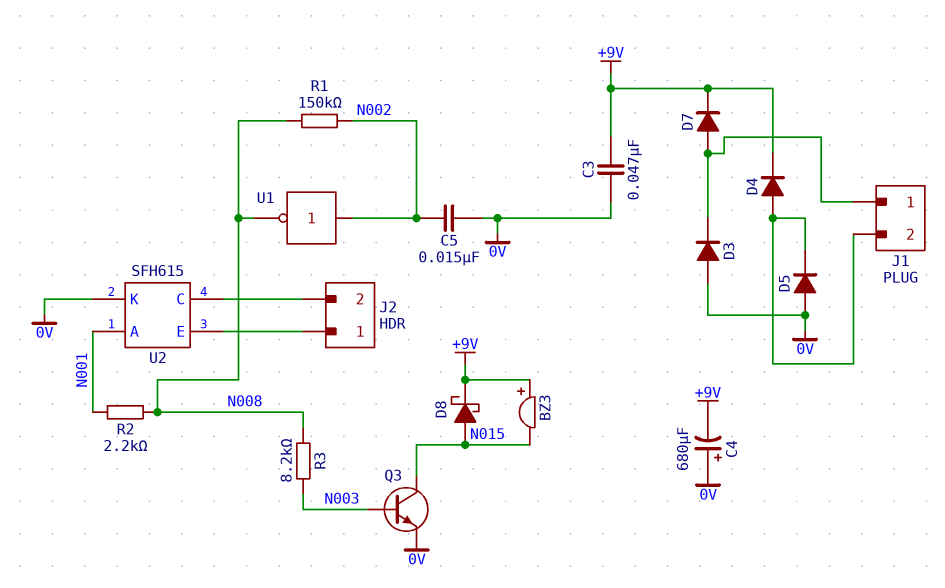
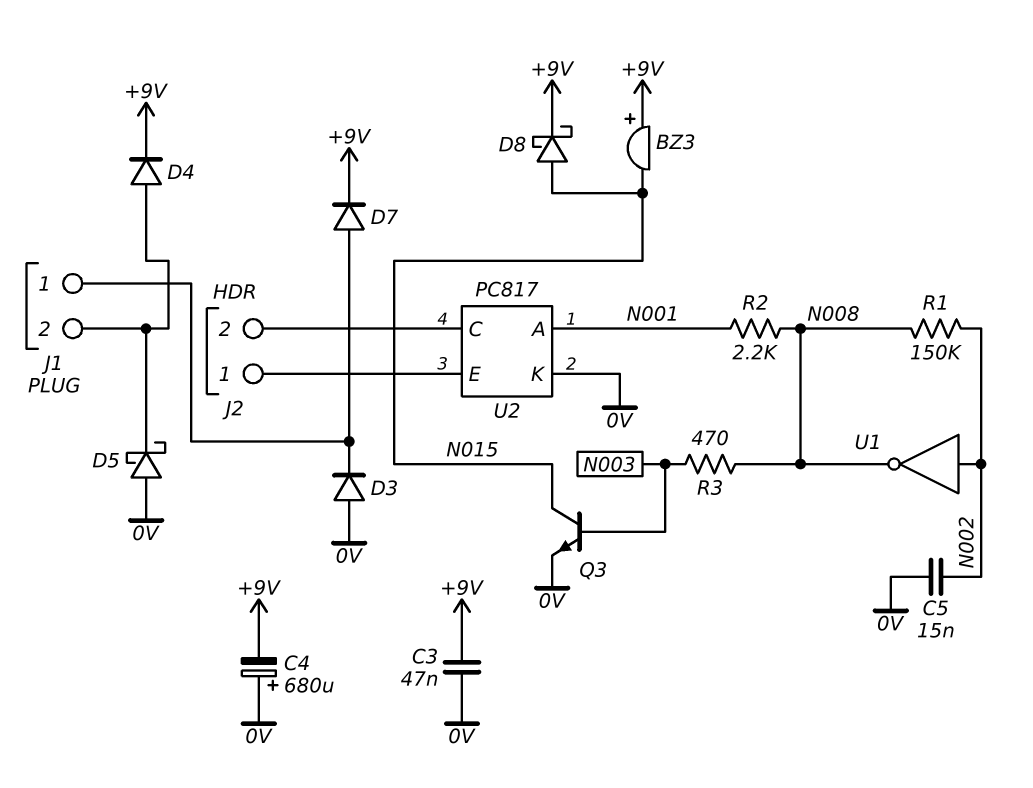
D5: diode (A 0V, K J1/2) -> schottky (A 0V, K J1/2)
R3: 8.2k (N003, N008) -> 470 (N003, N008)
U2: SFH615 -> PC817

